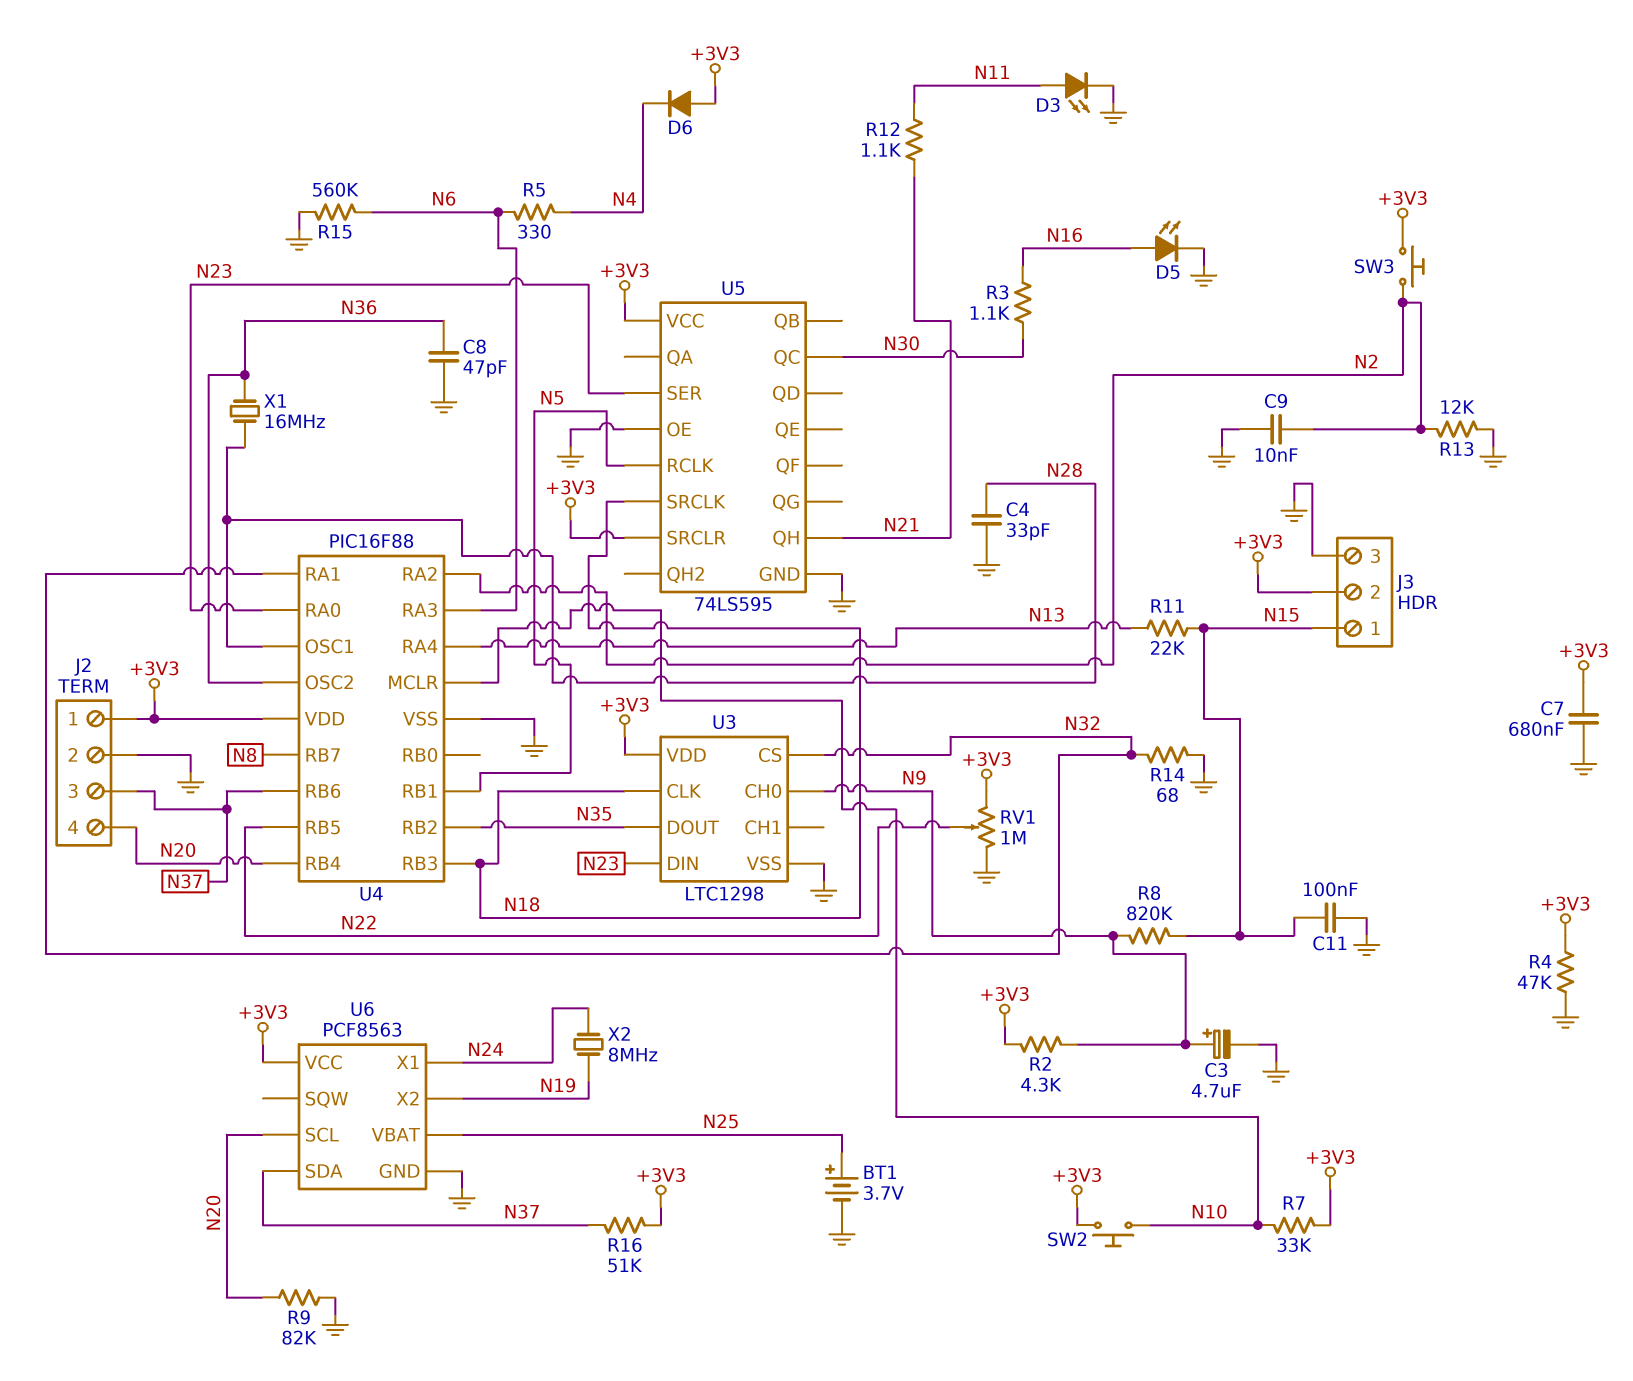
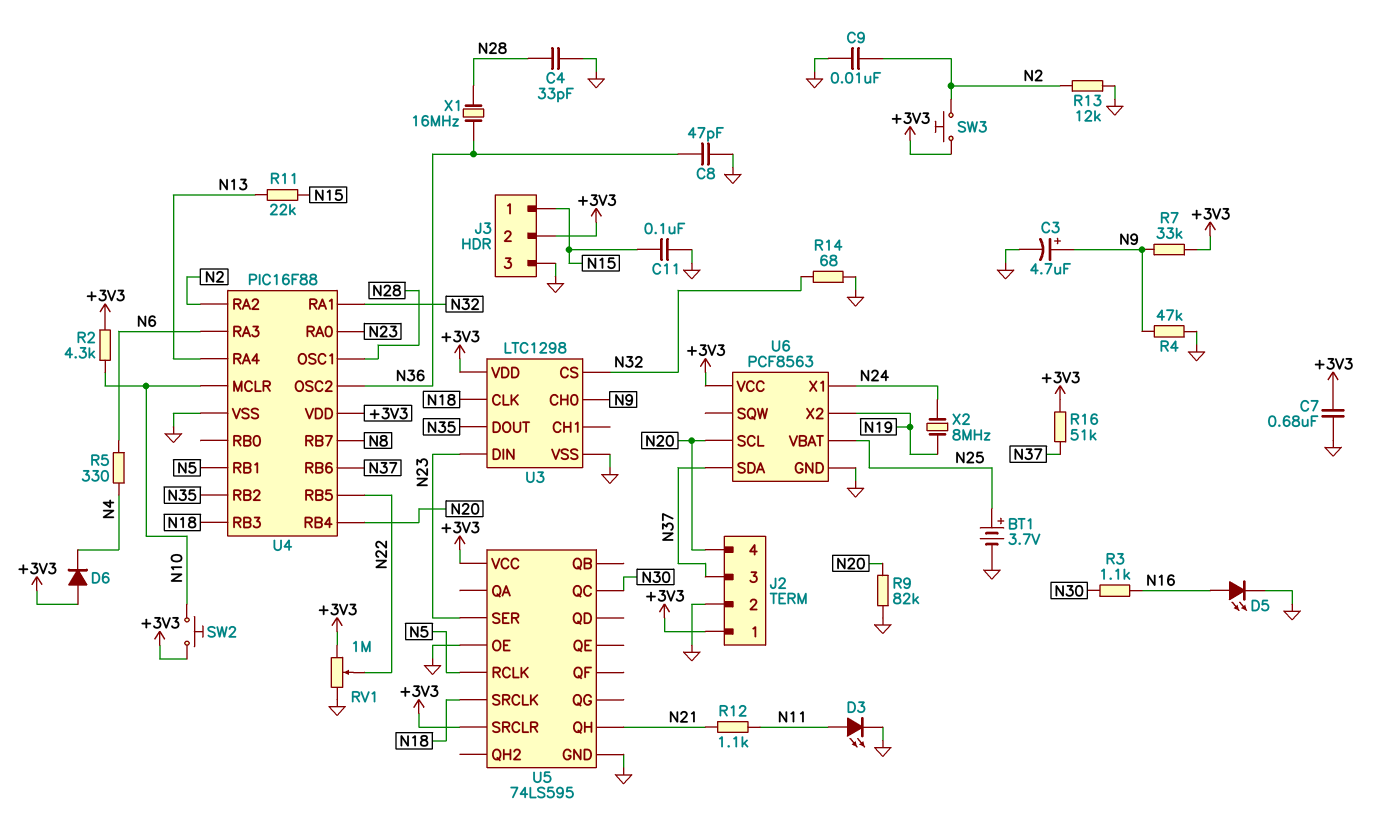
R2: 4.3k (+3V3, N9) -> 4.3k (+3V3, N10)
R4: 47k (+3V3, GND) -> 47k (GND, N9)
R7: 33k (+3V3, N10) -> 33k (+3V3, N9)
R8: 820k (N9, N15) -> none
R15: 560k (GND, N6) -> none

